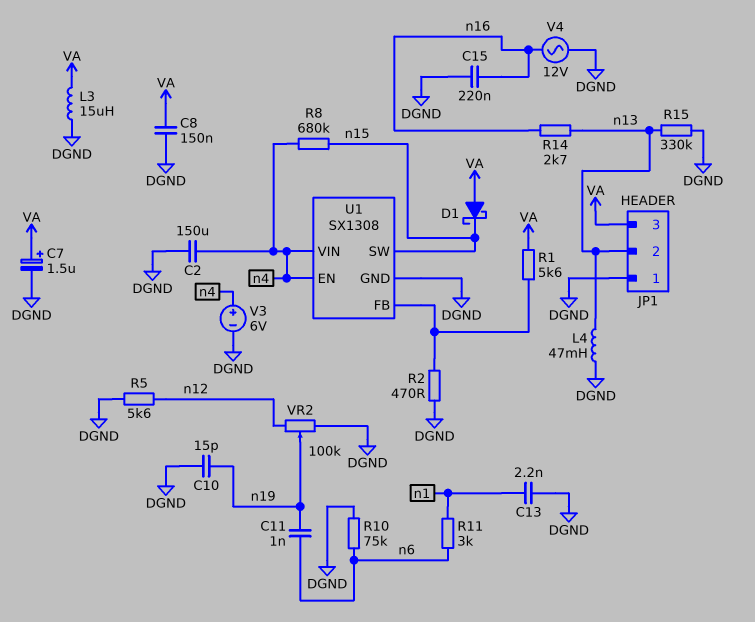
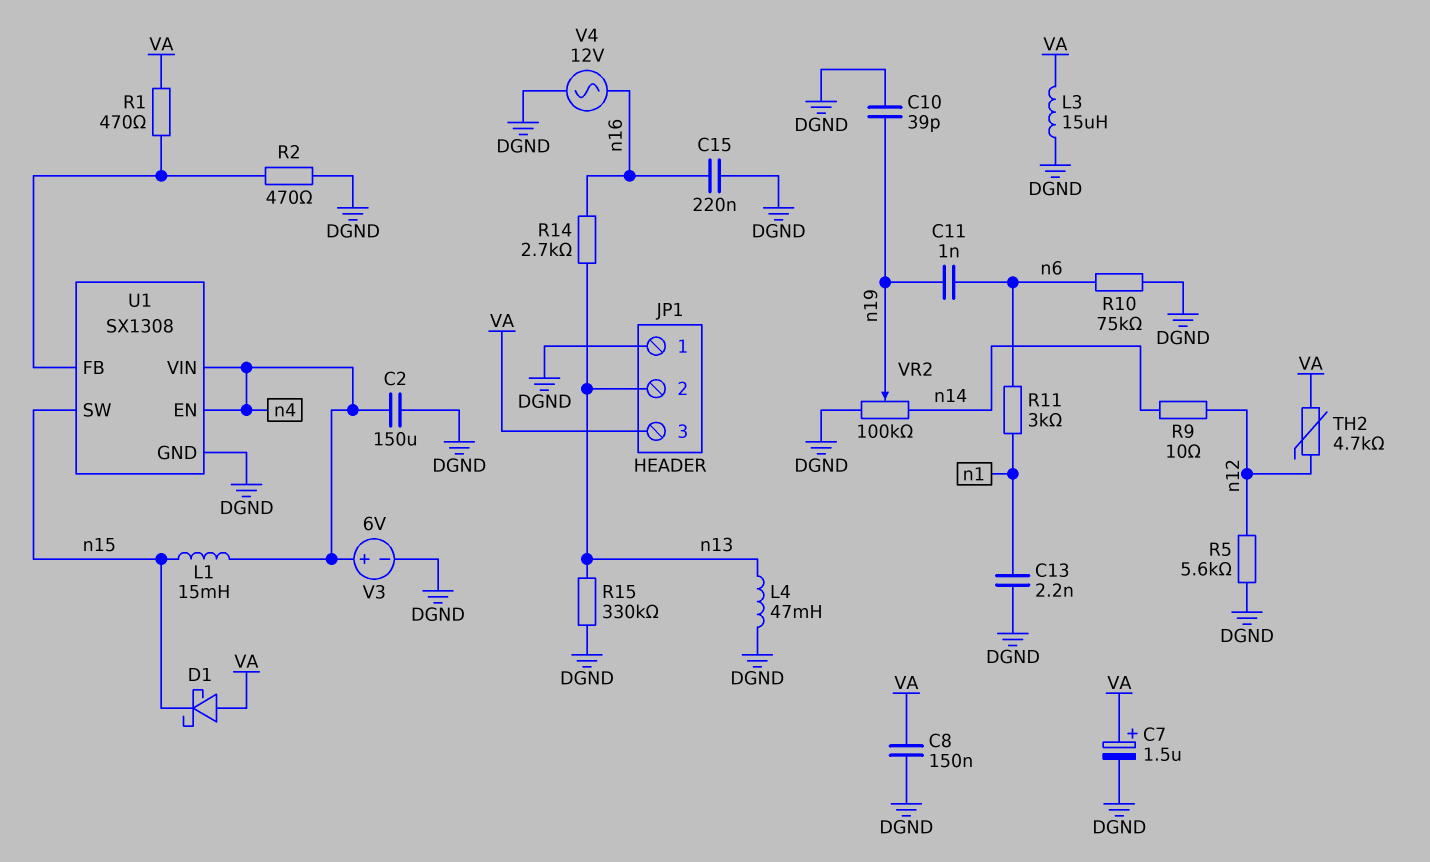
C10: 15pF (DGND, n19) -> 39pF (DGND, n19)
L1: none -> 15mH (n4, n15)
R1: 5.6k (U1/FB, VA) -> 470 (U1/FB, VA)
R8: 680k (n4, n15) -> none
R9: none -> 10 (n12, n14)
TH2: none -> 4.7k (VA, n12)
VR2: 100k (DGND, n12, wiper n19) -> 100k (DGND, n14, wiper n19)

